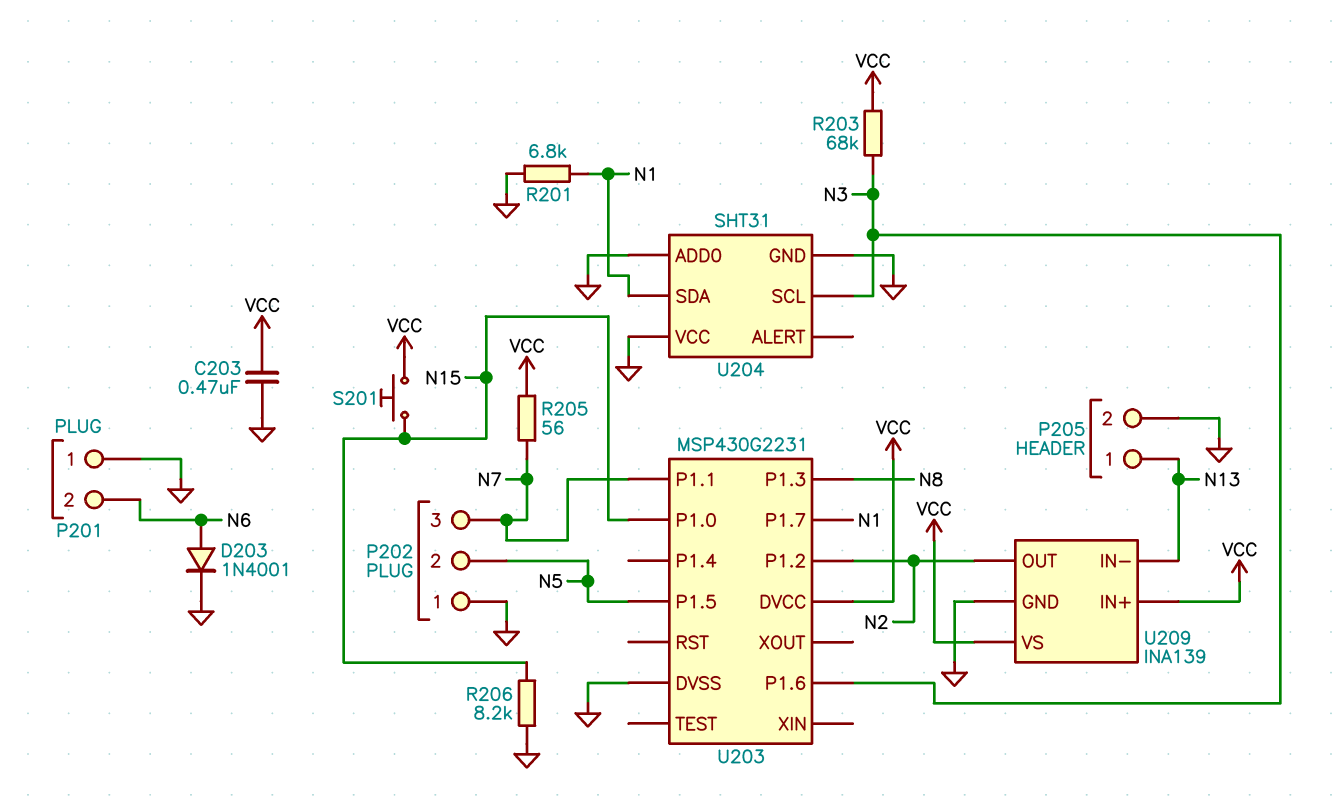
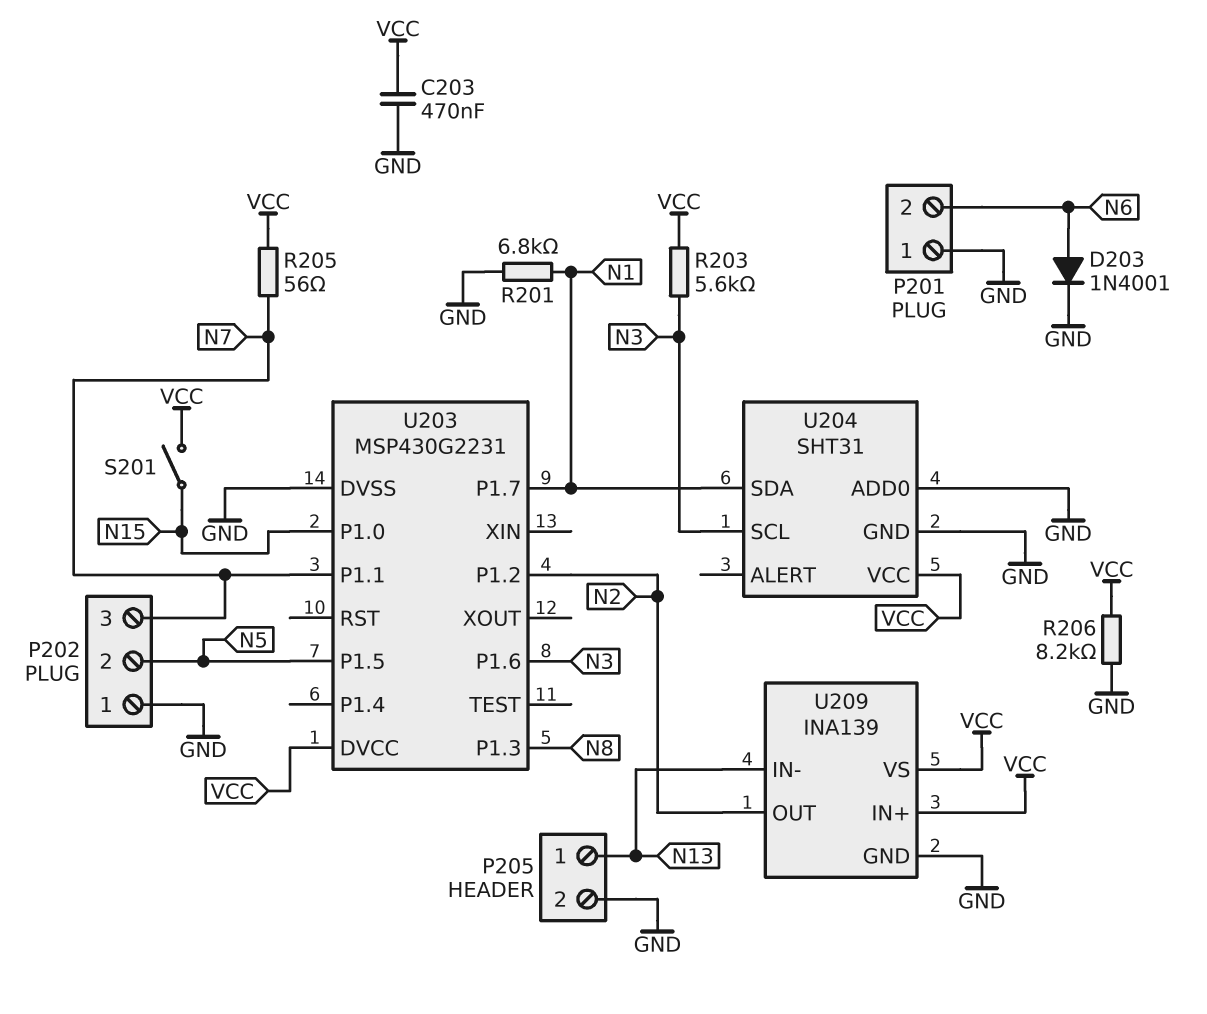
R203: 68k (N3, VCC) -> 5.6k (N3, VCC)
R206: 8.2k (GND, N15) -> 8.2k (GND, VCC)
S201: button (N15, VCC) -> switch (N15, VCC)
U204 pin VCC: GND -> VCC

